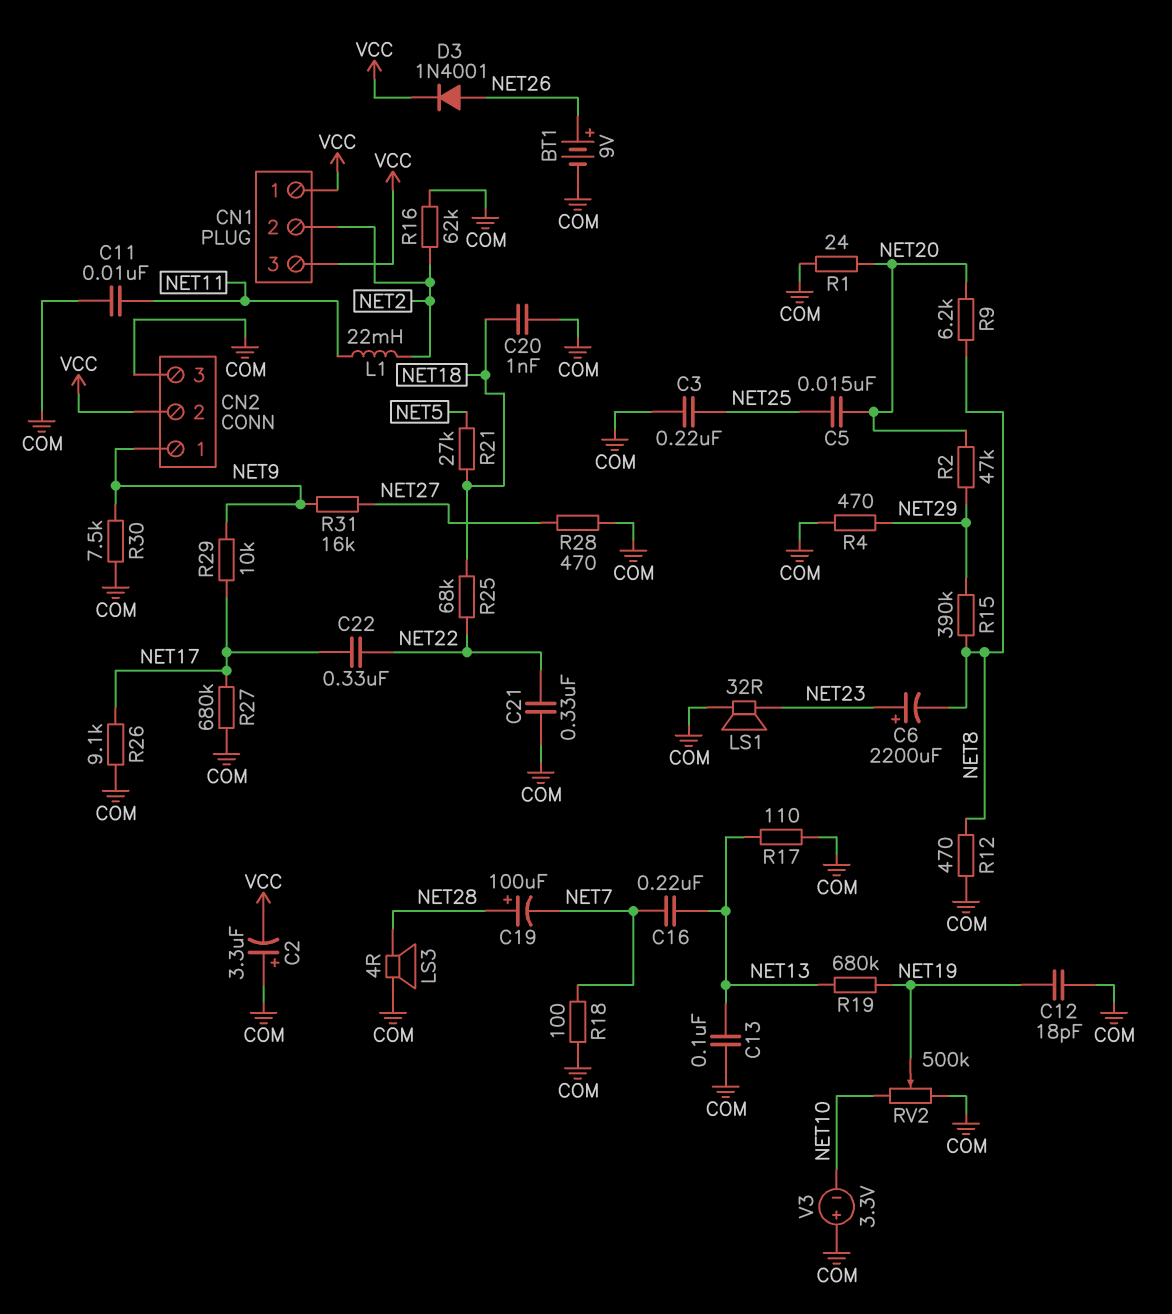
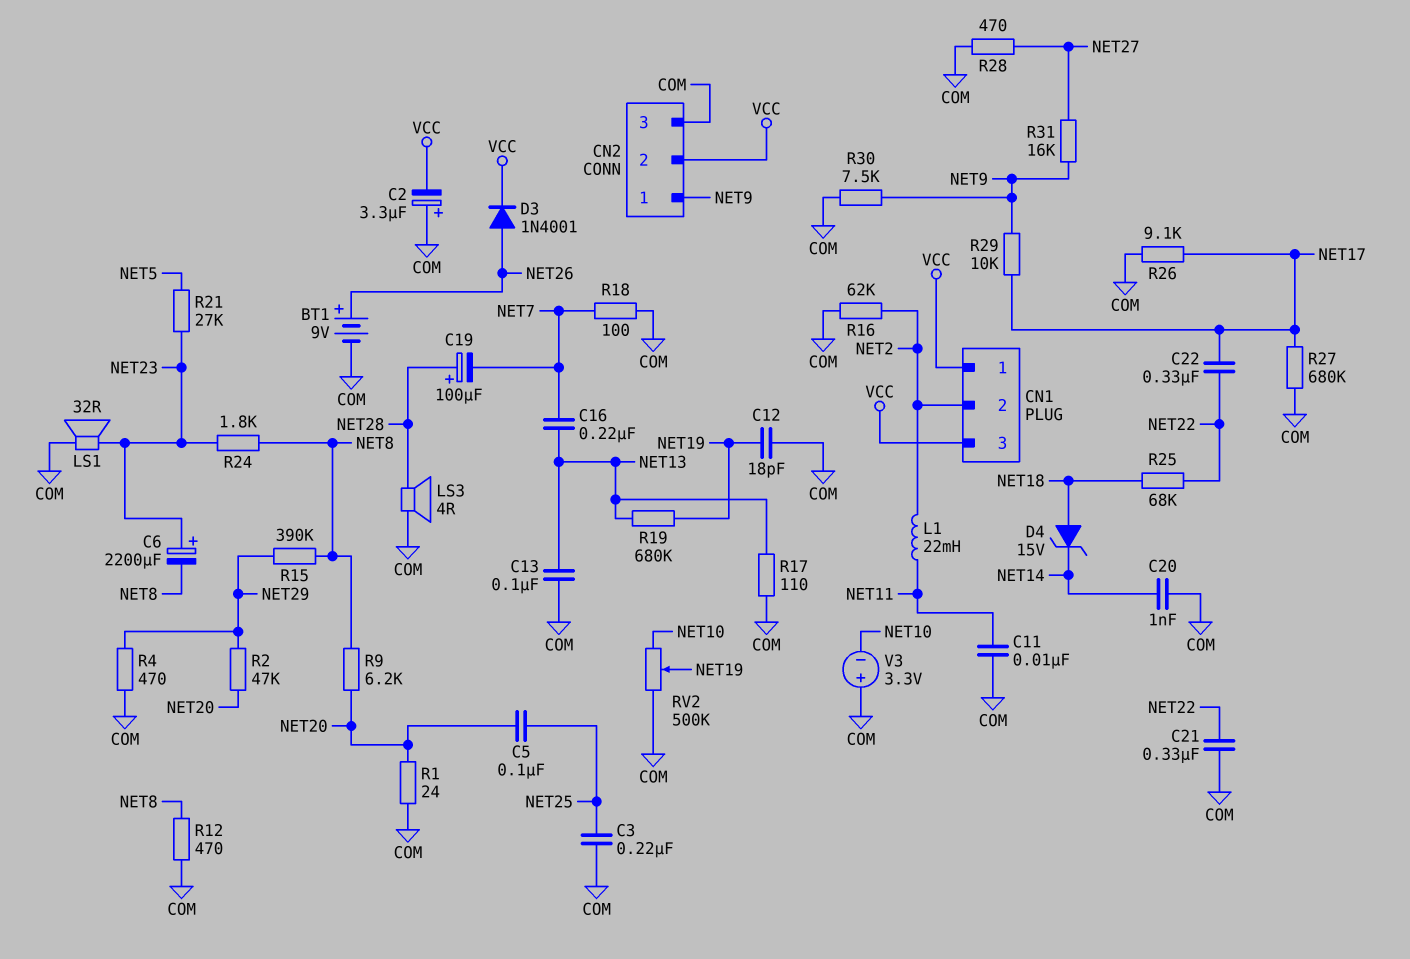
C5: 15nF (NET20, NET25) -> 100nF (NET20, NET25)
C20: 1nF (COM, NET18) -> 1nF (COM, NET14)
D4: none -> zener 15V (A NET18, K NET14)
R21: 27k (NET5, NET18) -> 27k (NET5, NET23)
R24: none -> 1.8k (NET8, NET23)

